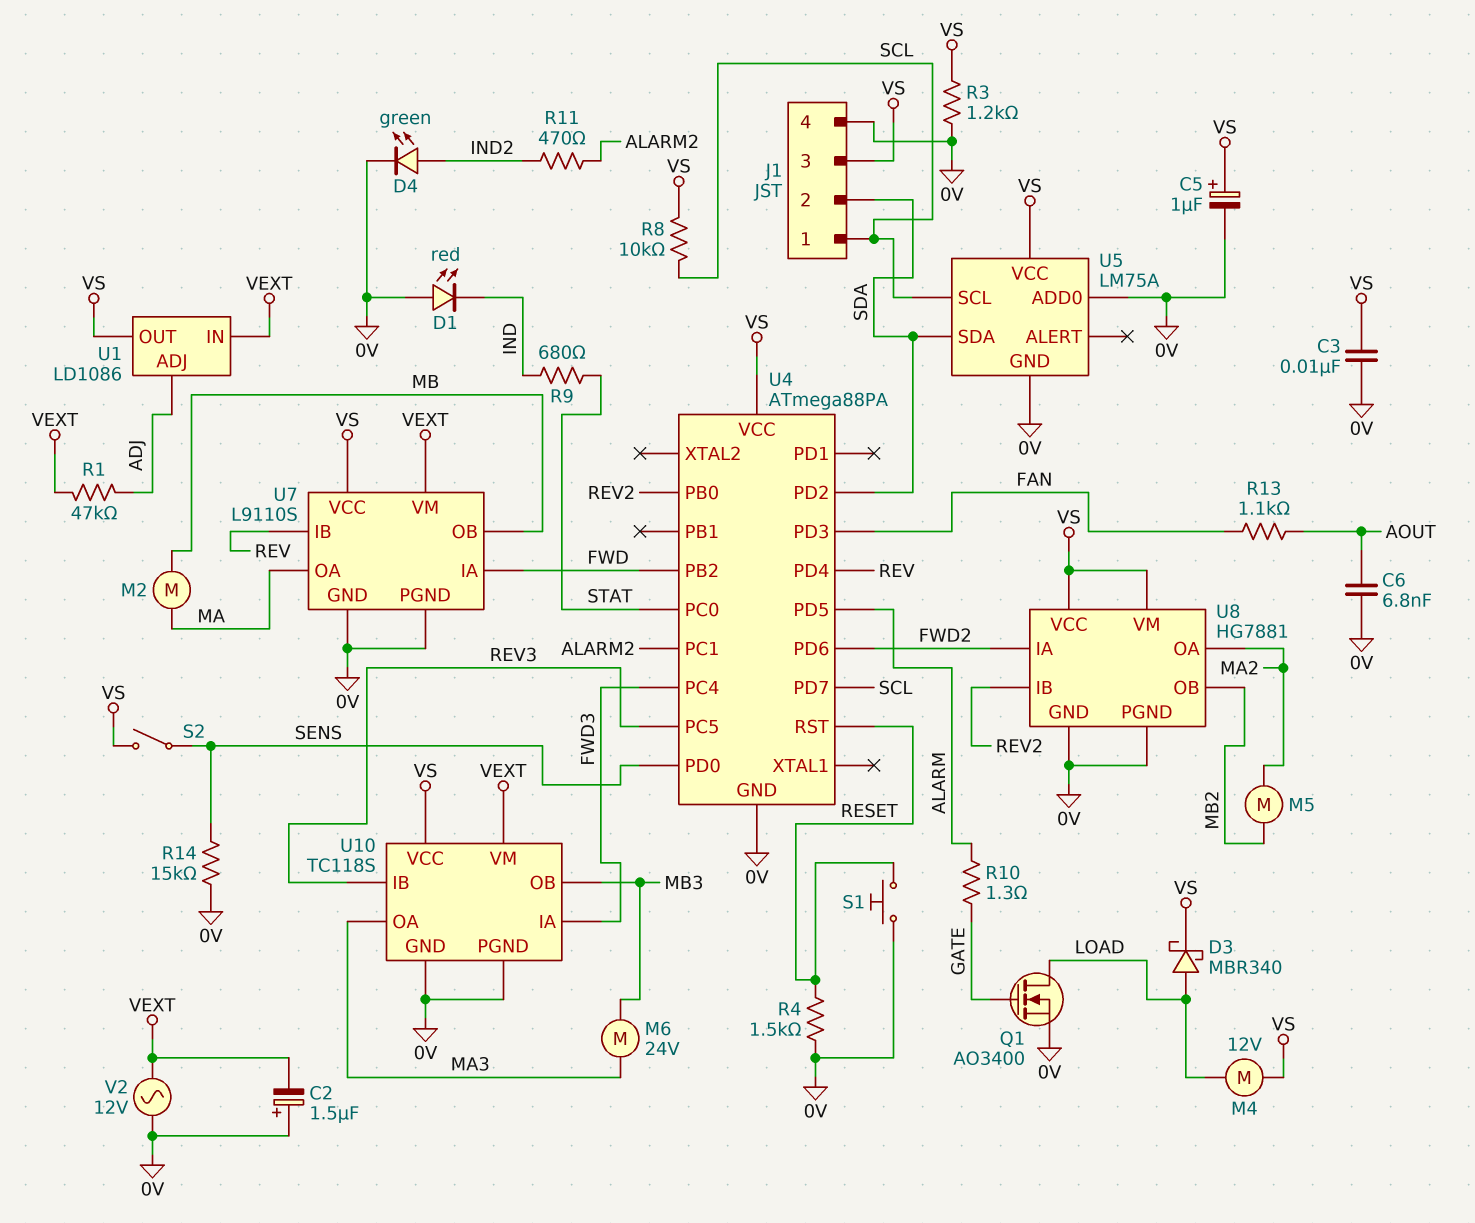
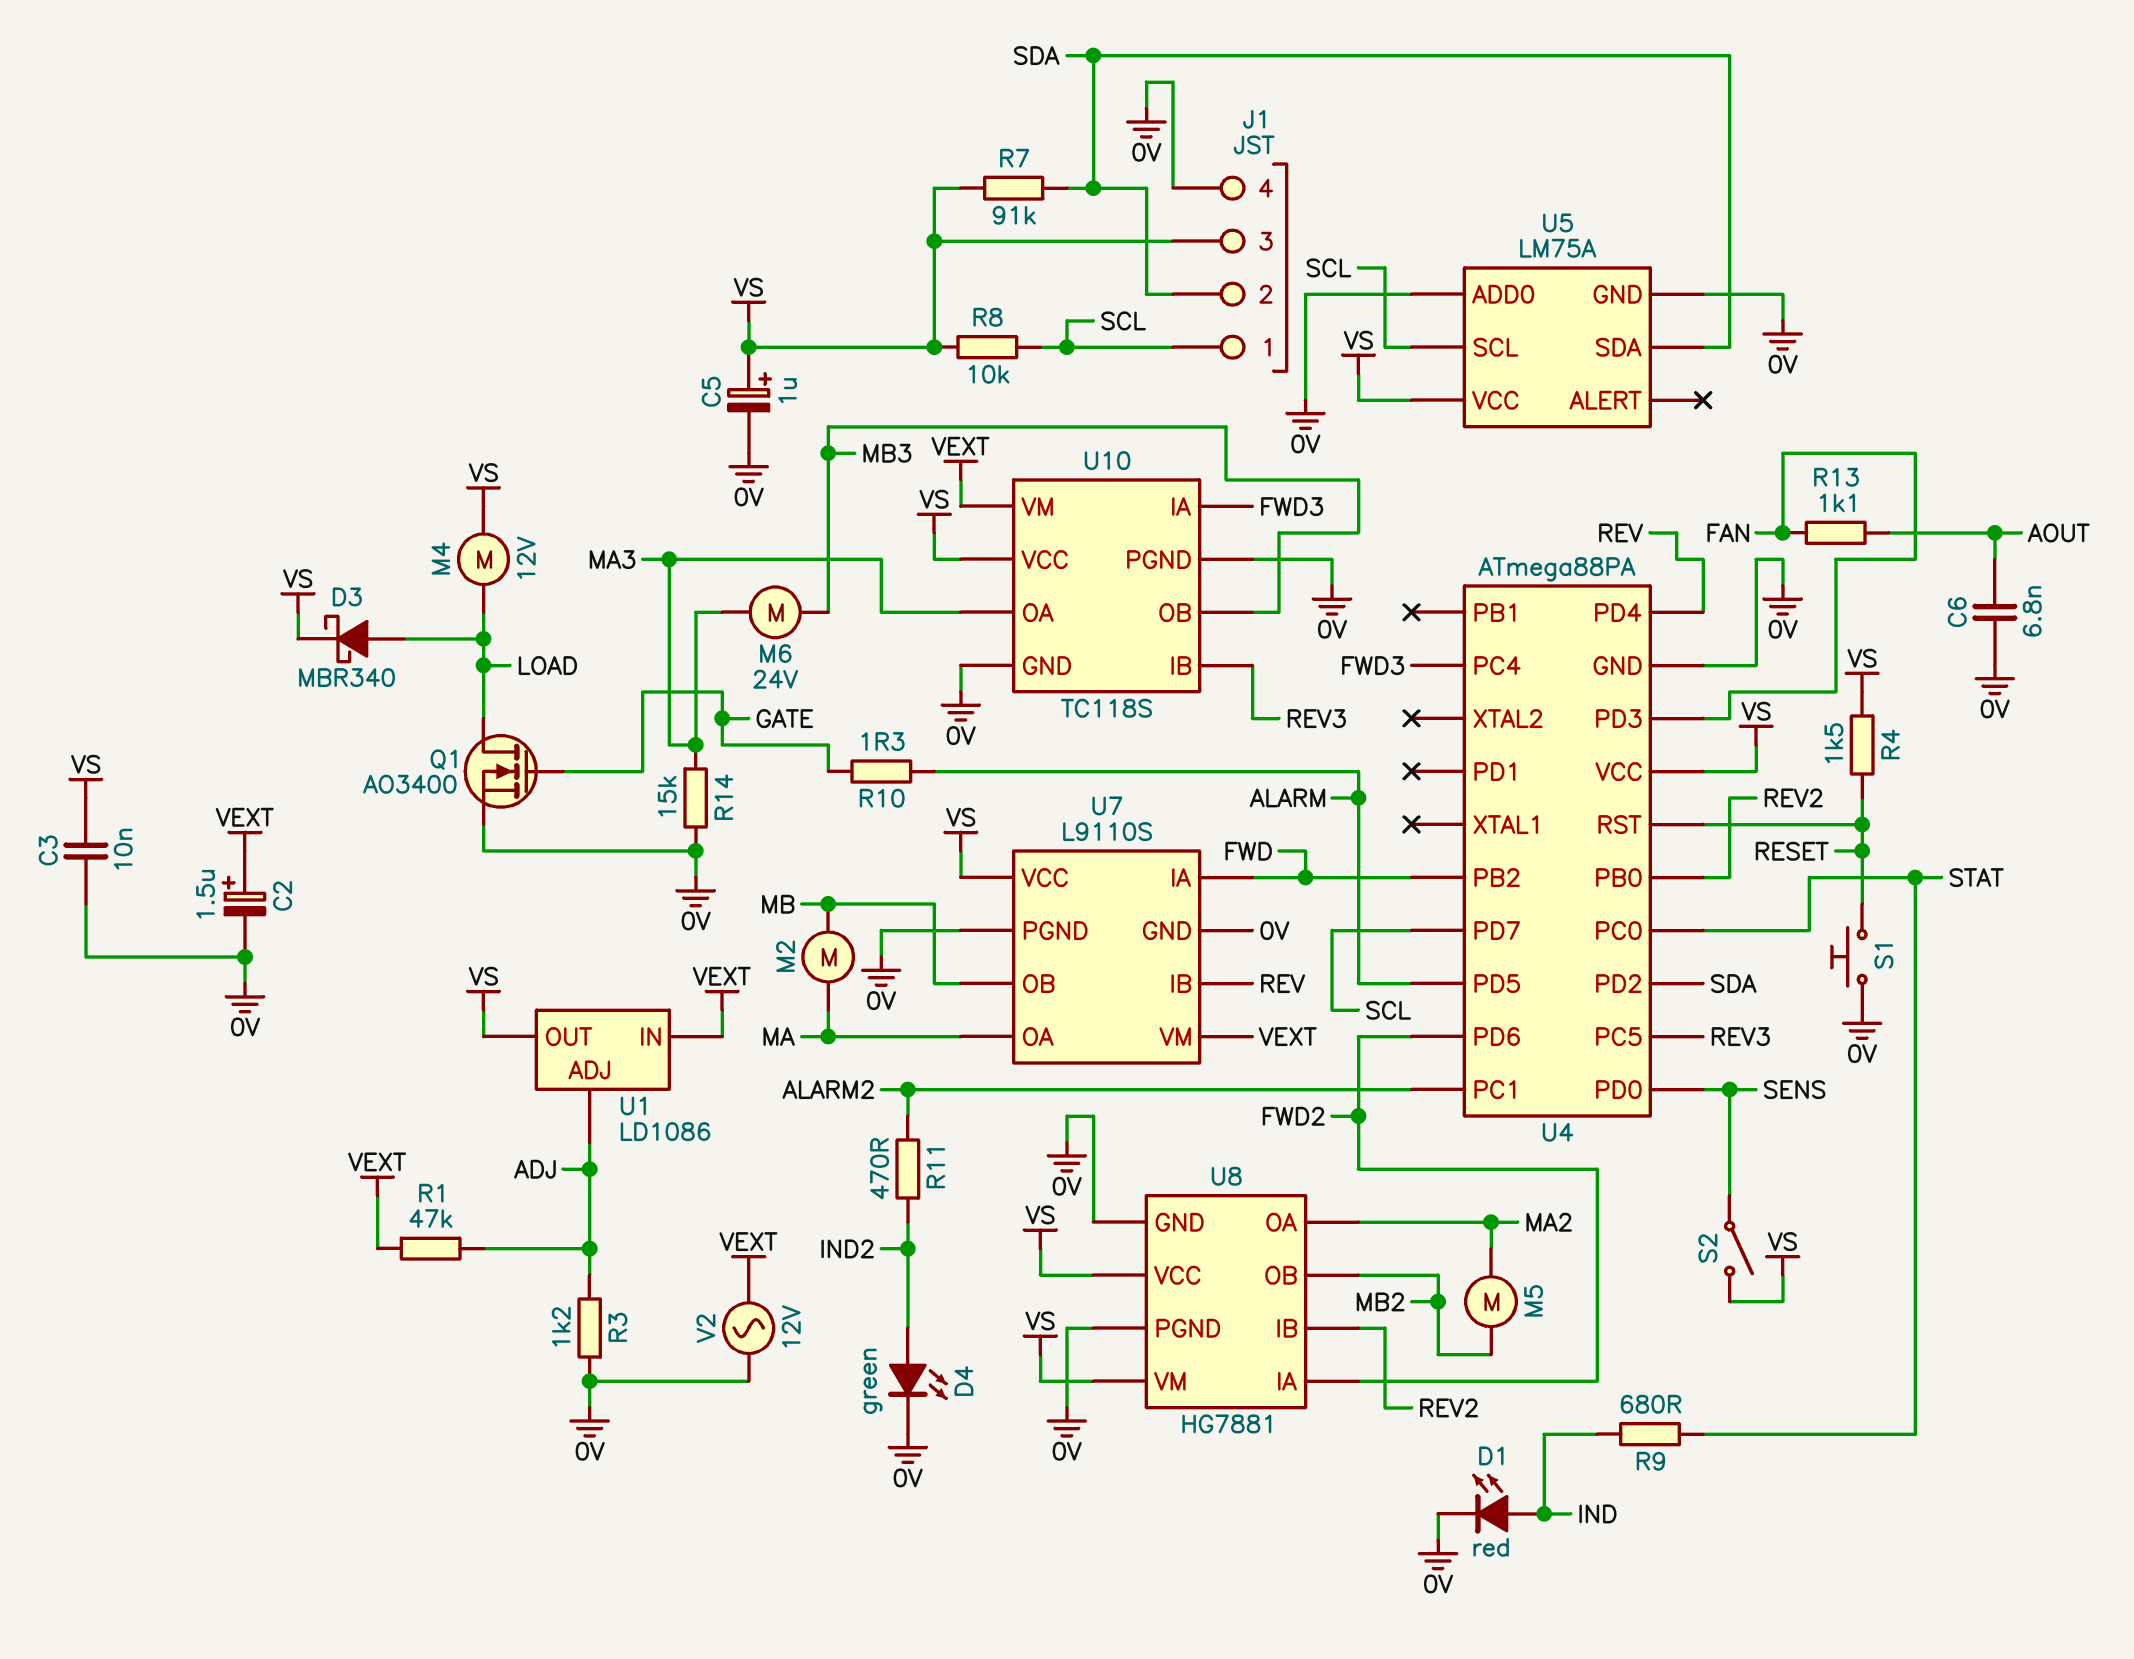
C2: 1.5uF (plus 0V, minus VEXT) -> 1.5uF (plus VEXT, minus 0V)
D1: LED red (A 0V, K IND) -> LED red (A IND, K 0V)
R3: 1.2k (0V, VS) -> 1.2k (0V, ADJ)
R4: 1.5k (0V, RESET) -> 1.5k (RESET, VS)
R7: none -> 91k (SDA, VS)
R14: 15k (0V, SENS) -> 15k (0V, MA3)

